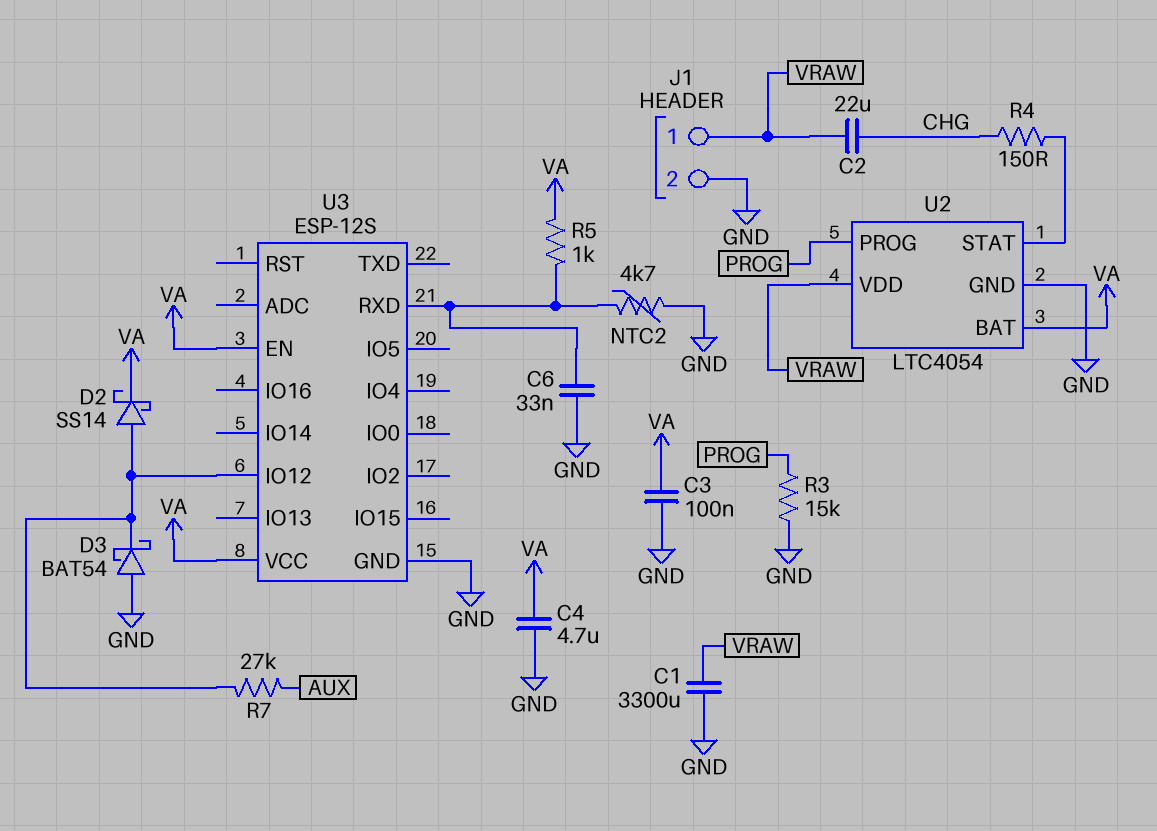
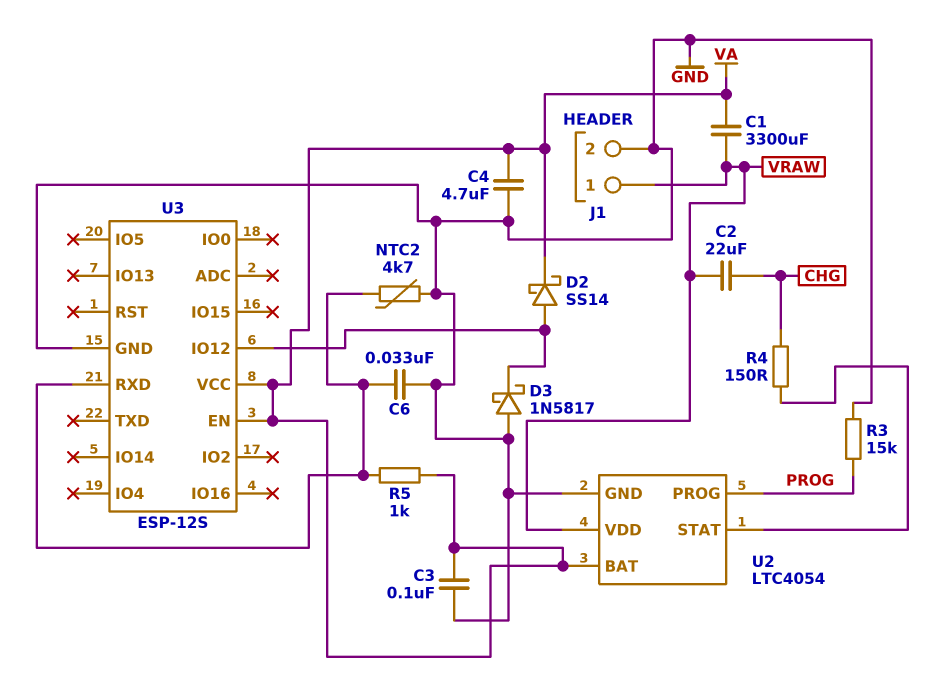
C1: 3300uF (GND, VRAW) -> 3300uF (VA, VRAW)
D3: schottky BAT54 (A GND, K U3/IO12) -> schottky 1N5817 (A GND, K U3/IO12)
R7: 27k (AUX, U3/IO12) -> none

